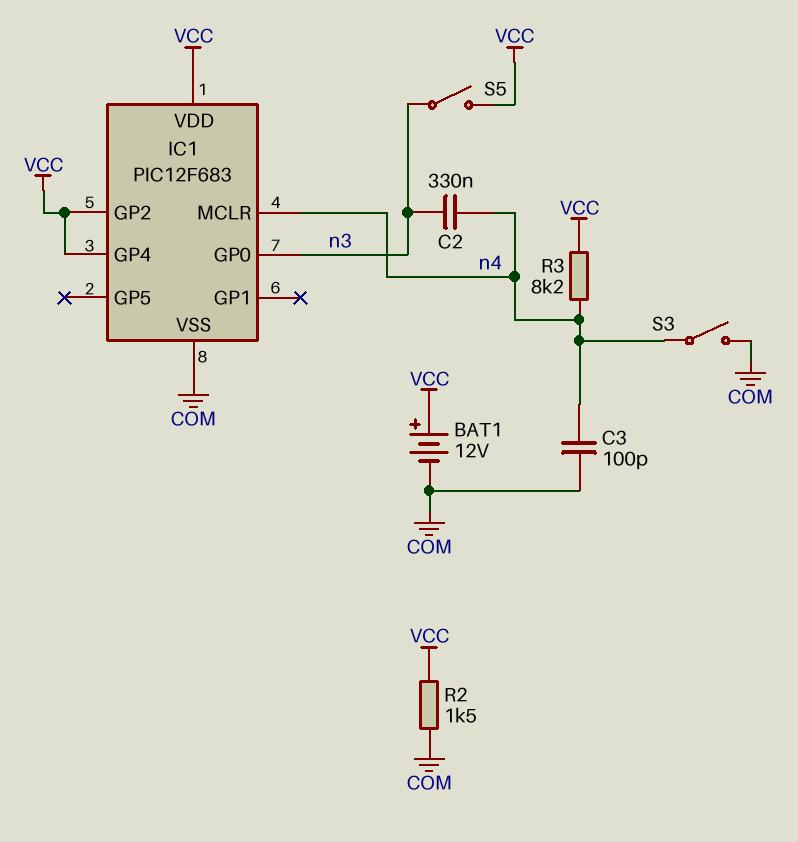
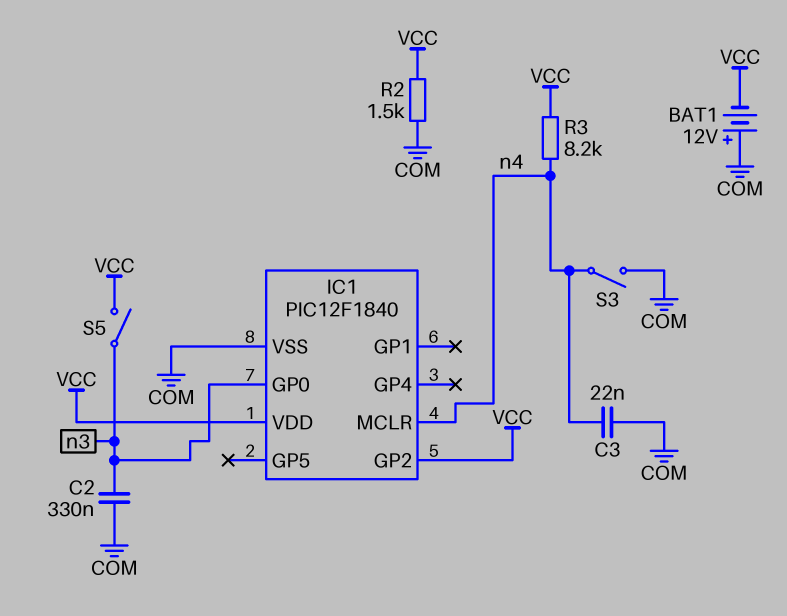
BAT1: 12V (plus VCC, minus COM) -> 12V (plus COM, minus VCC)
C2: 330nF (n3, n4) -> 330nF (COM, n3)
C3: 100pF (COM, n4) -> 22nF (COM, n4)
IC1: PIC12F683 -> PIC12F1840
IC1 pin GP4: VCC -> none

